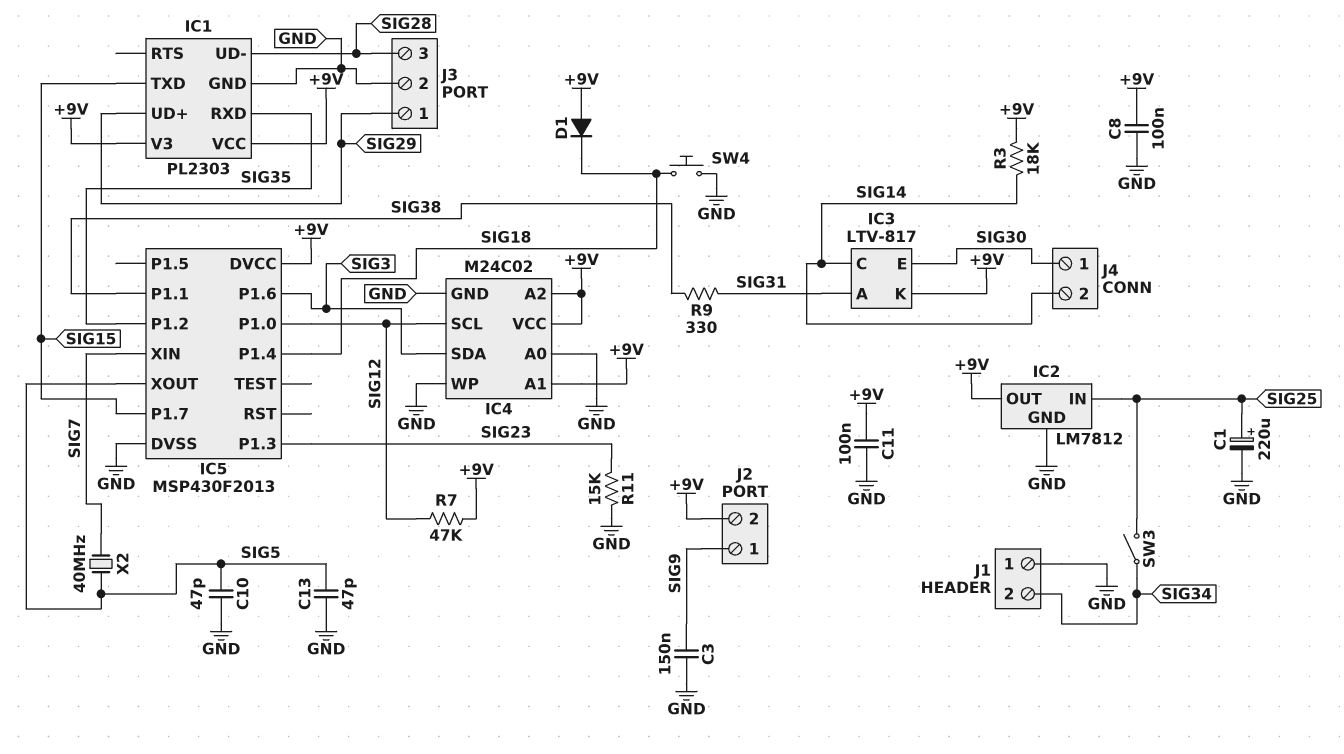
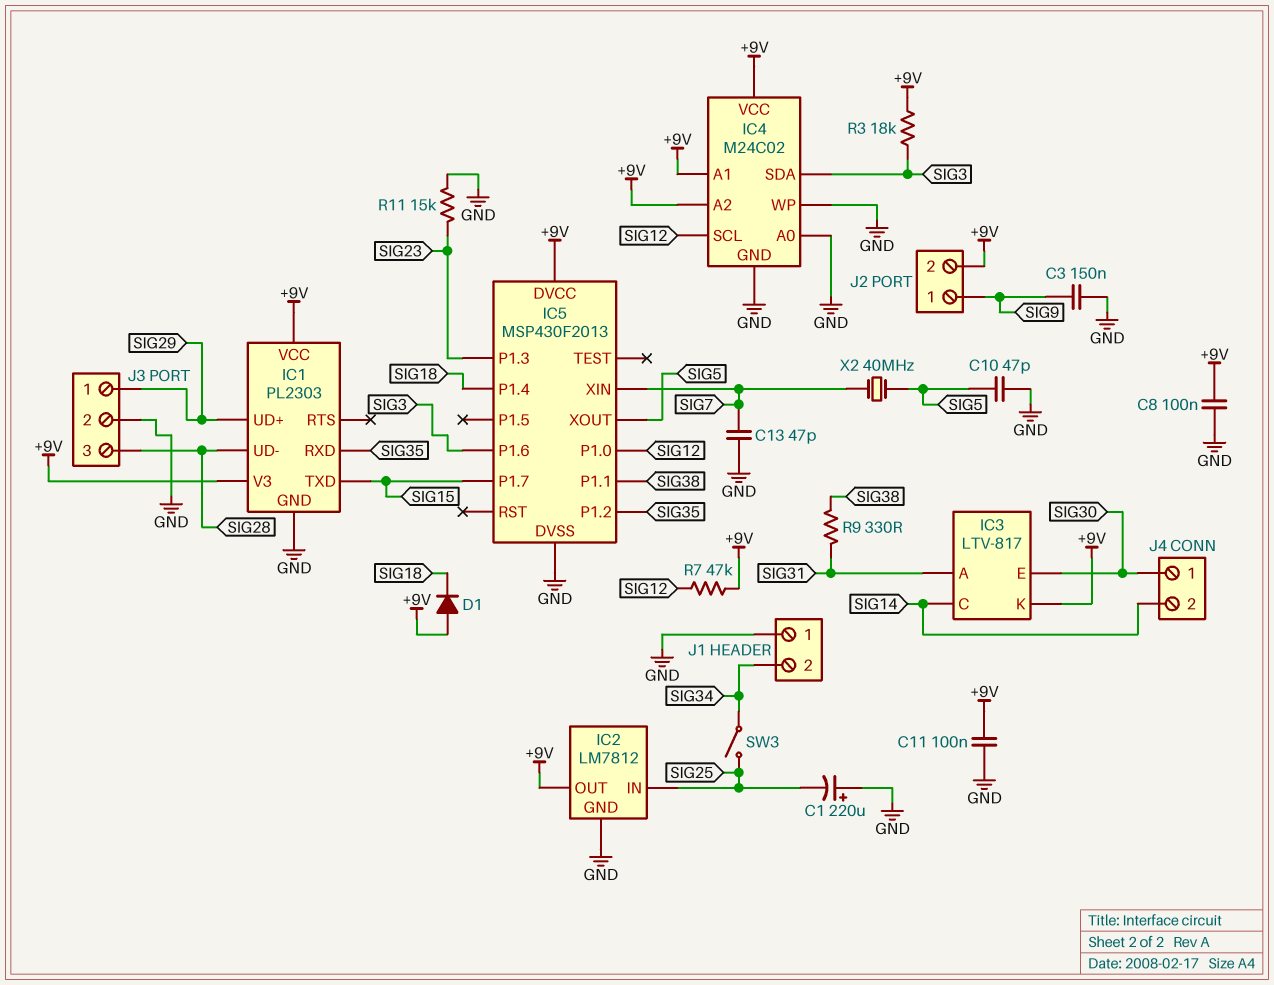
C1: 220uF (plus SIG25, minus GND) -> 220uF (plus GND, minus SIG25)
C13: 47pF (GND, SIG5) -> 47pF (GND, SIG7)
R3: 18k (+9V, SIG14) -> 18k (+9V, SIG3)
SW4: button (GND, SIG18) -> none

